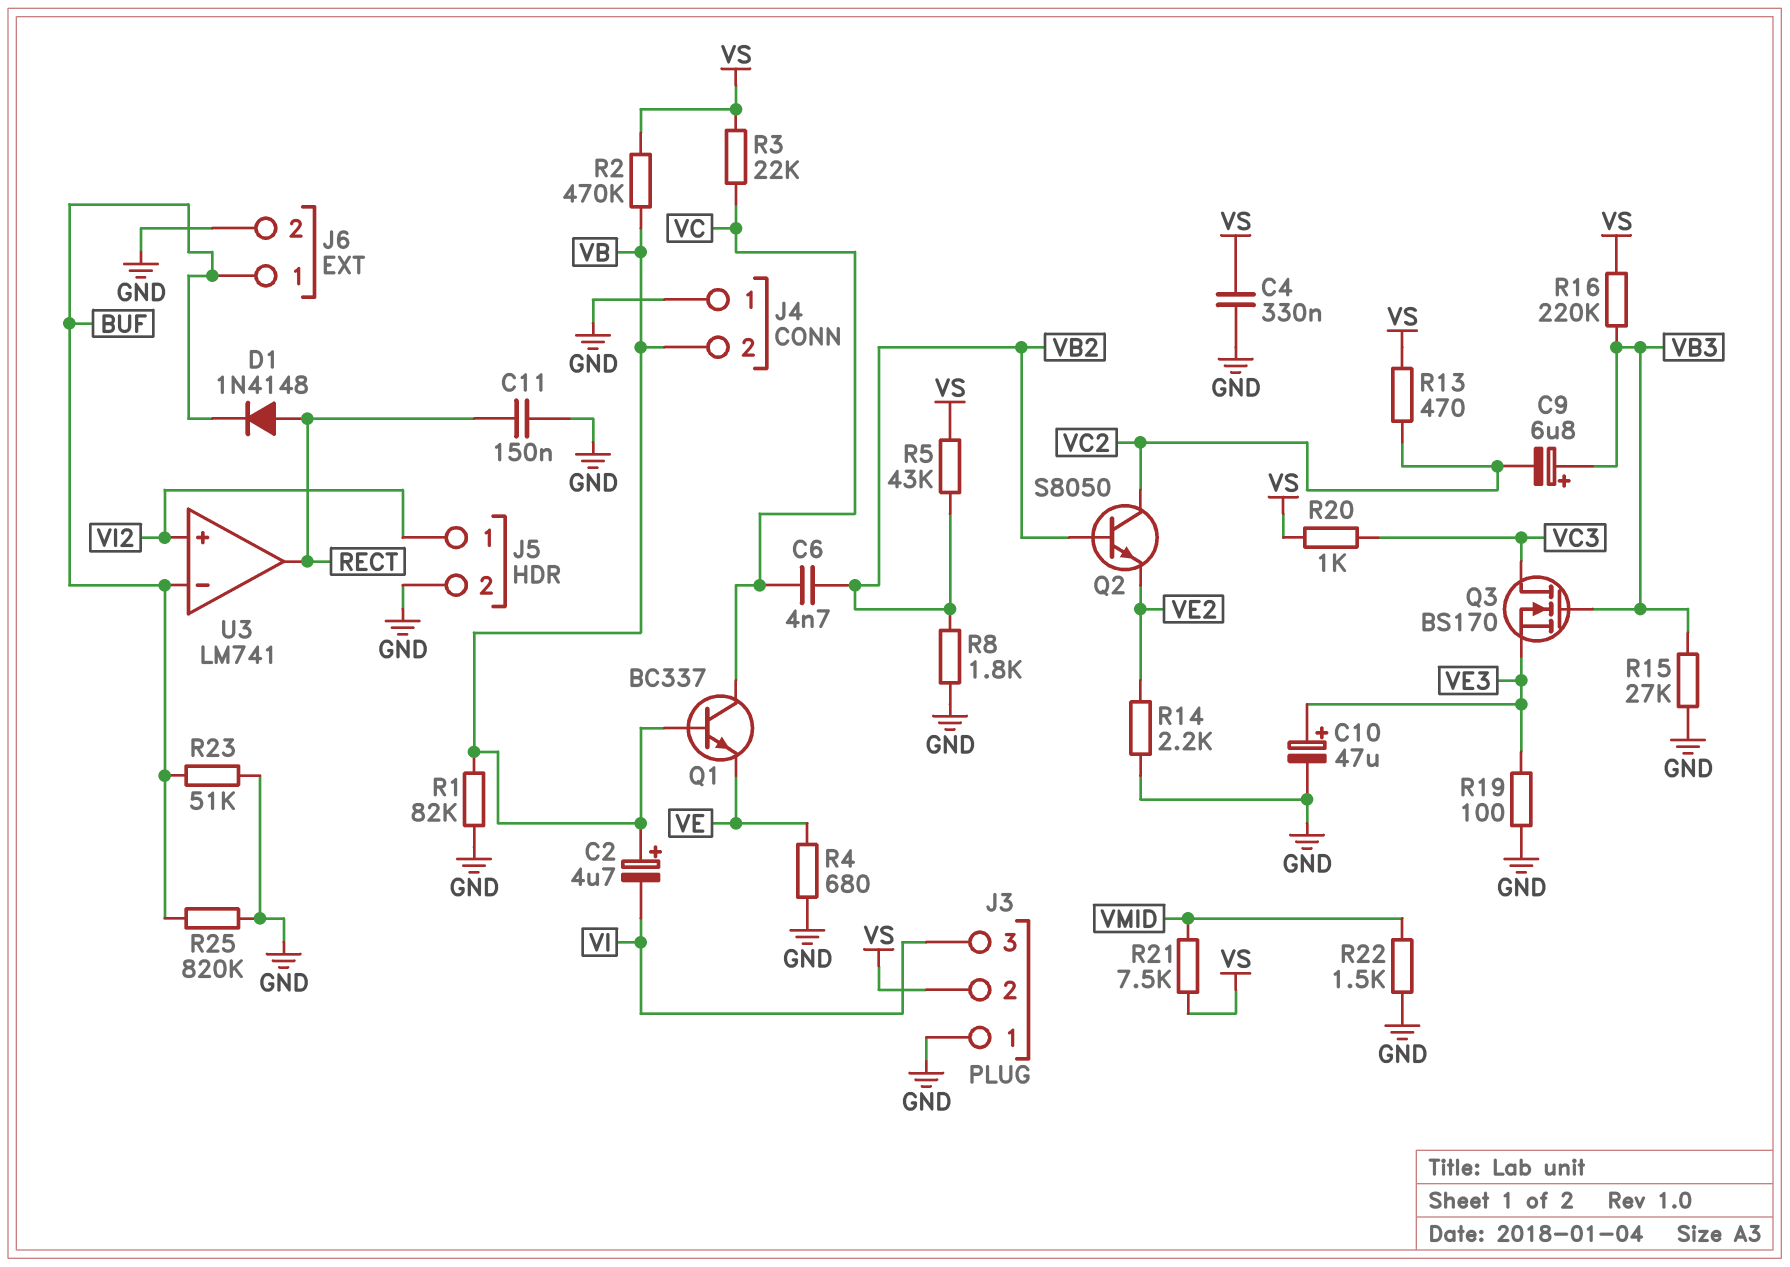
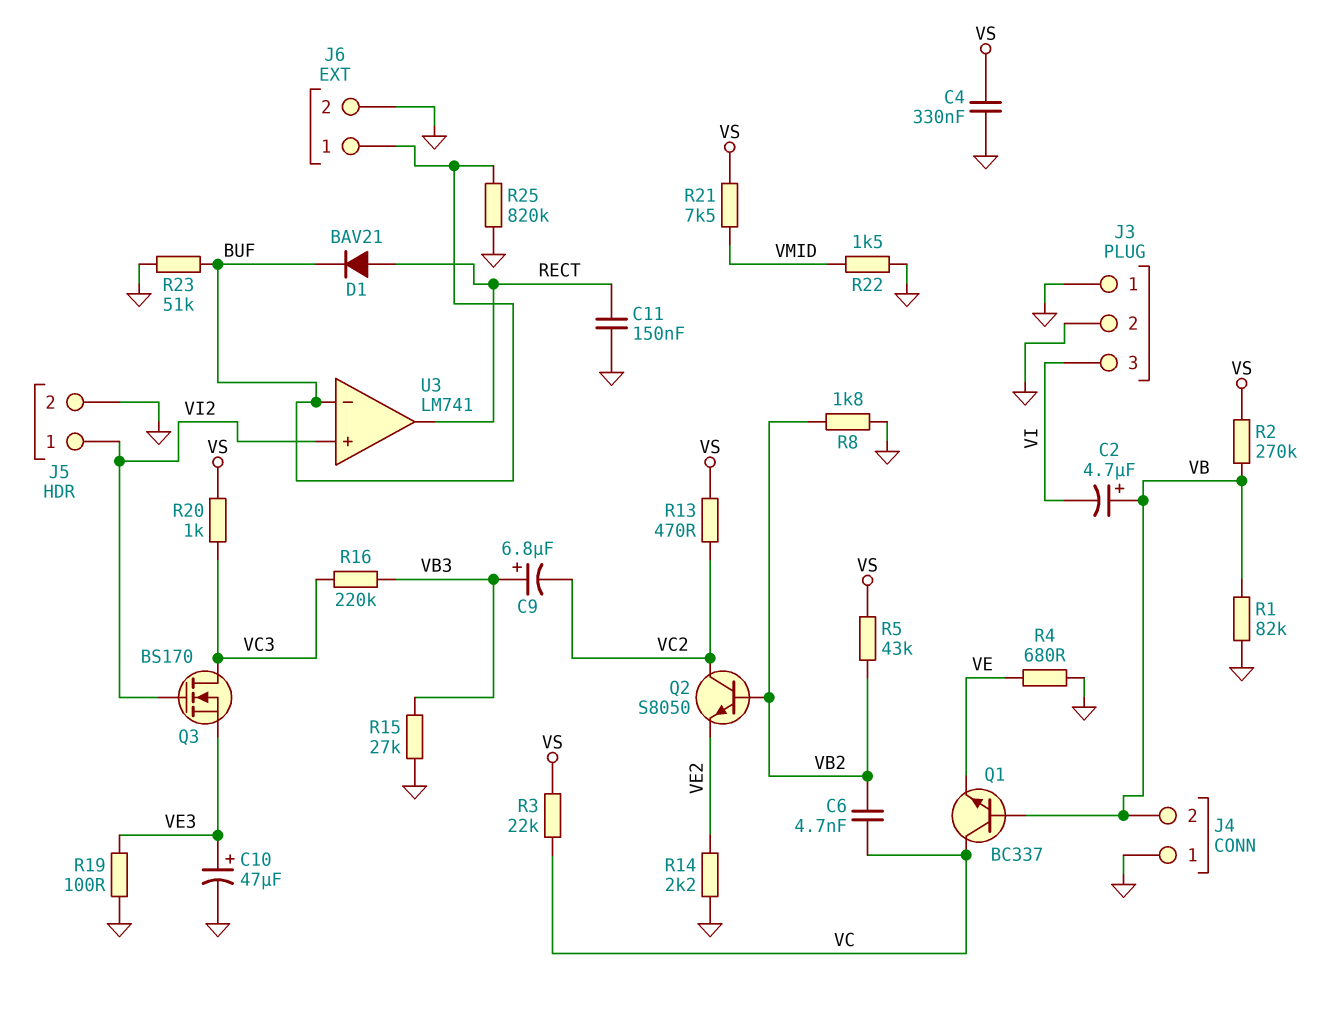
D1: diode 1N4148 (A RECT, K BUF) -> diode BAV21 (A RECT, K BUF)
J3 pin 2: VS -> GND
Q3: NMOS BS170 (G VB3, D VC3, S VE3) -> NMOS BS170 (G VI2, D VC3, S VE3)
R2: 470k (VB, VS) -> 270k (VB, VS)
R16: 220k (VB3, VS) -> 220k (VB3, VC3)

